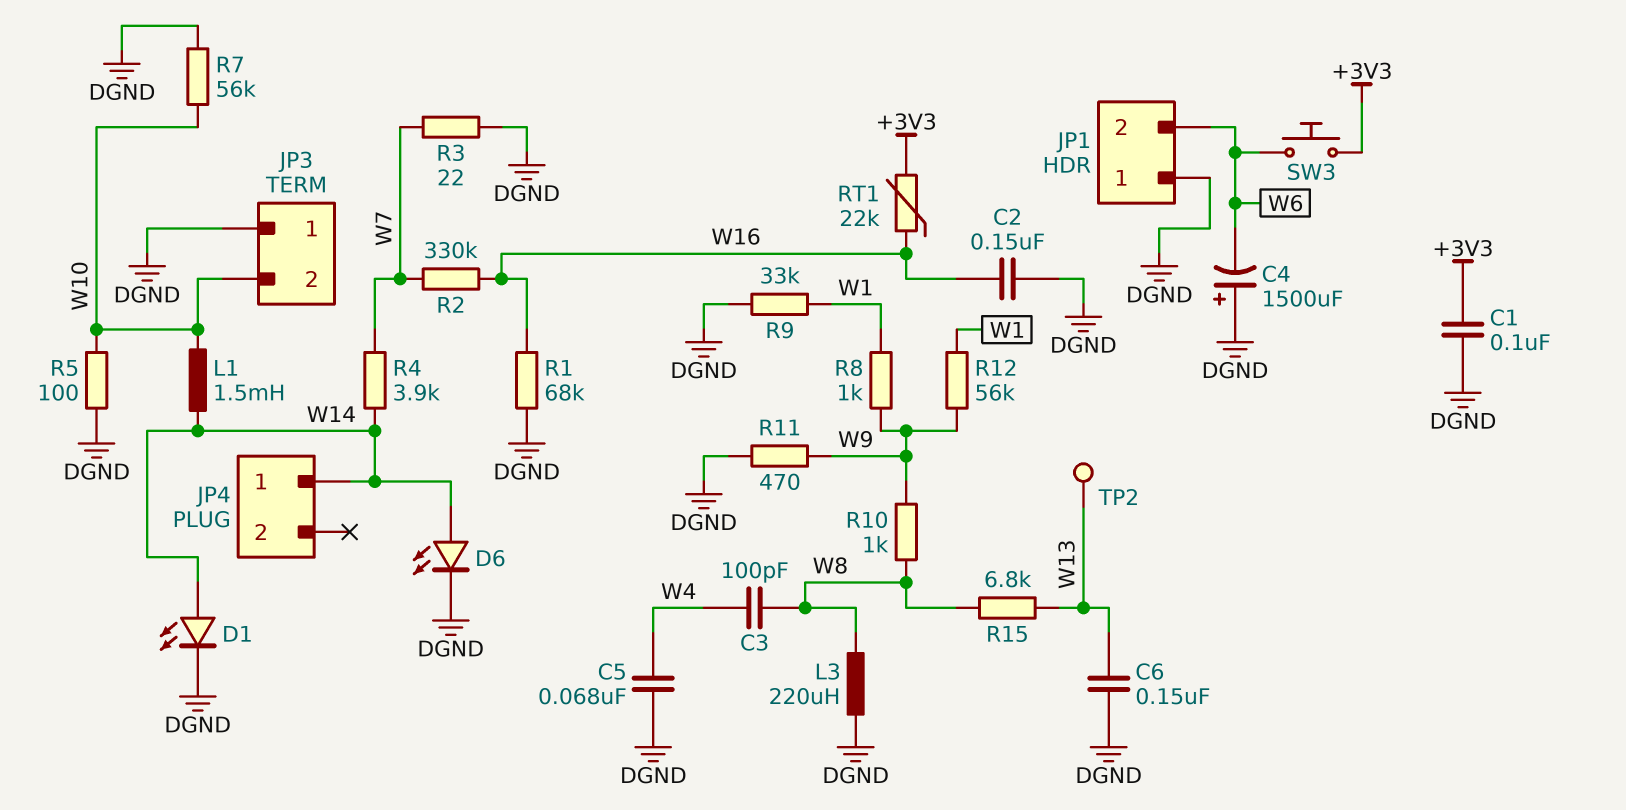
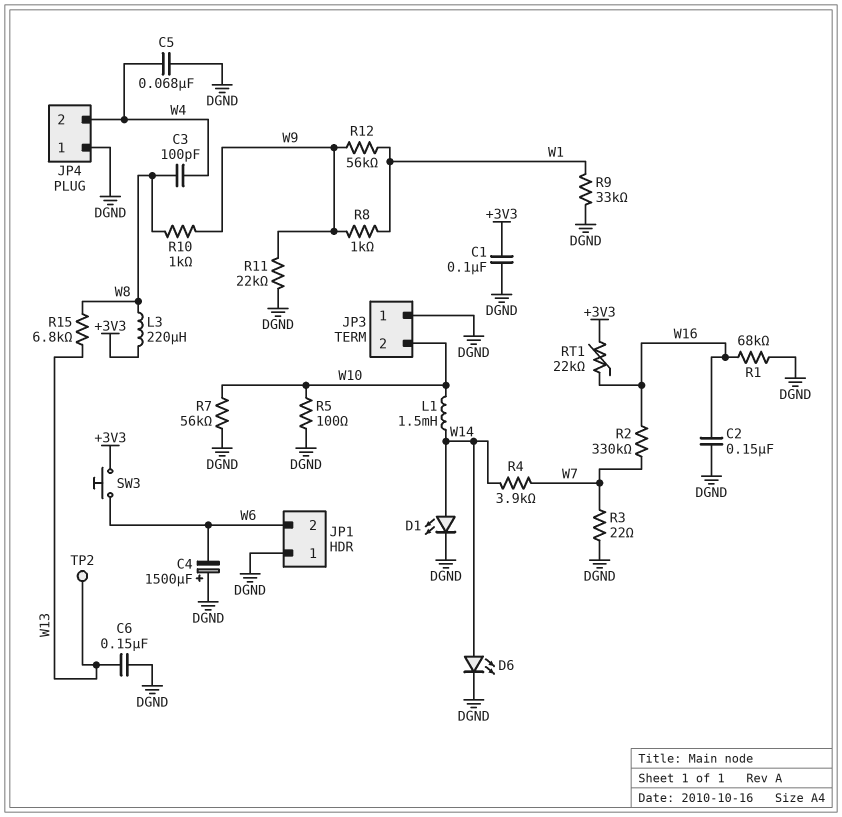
JP4 pin 1: W14 -> DGND
JP4 pin 2: none -> W4
L3: 220uH (DGND, W8) -> 220uH (+3V3, W8)
R11: 470 (DGND, W9) -> 22k (DGND, W9)

